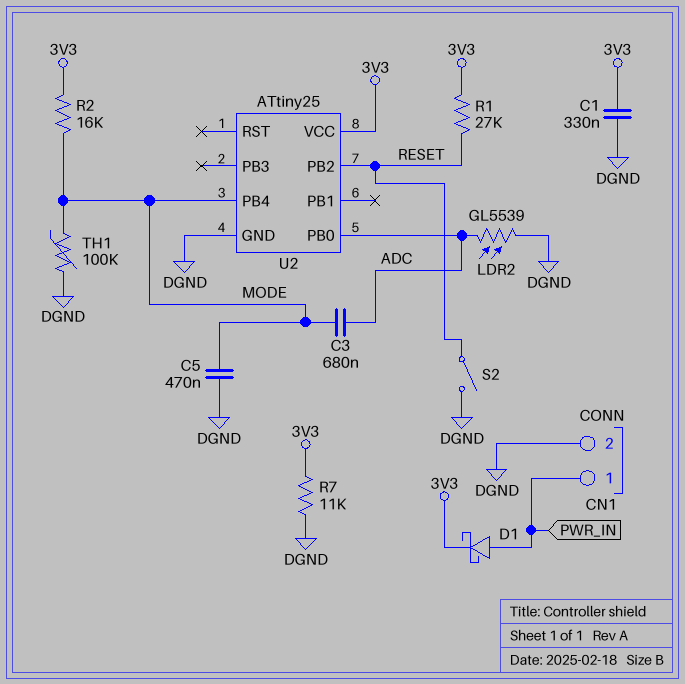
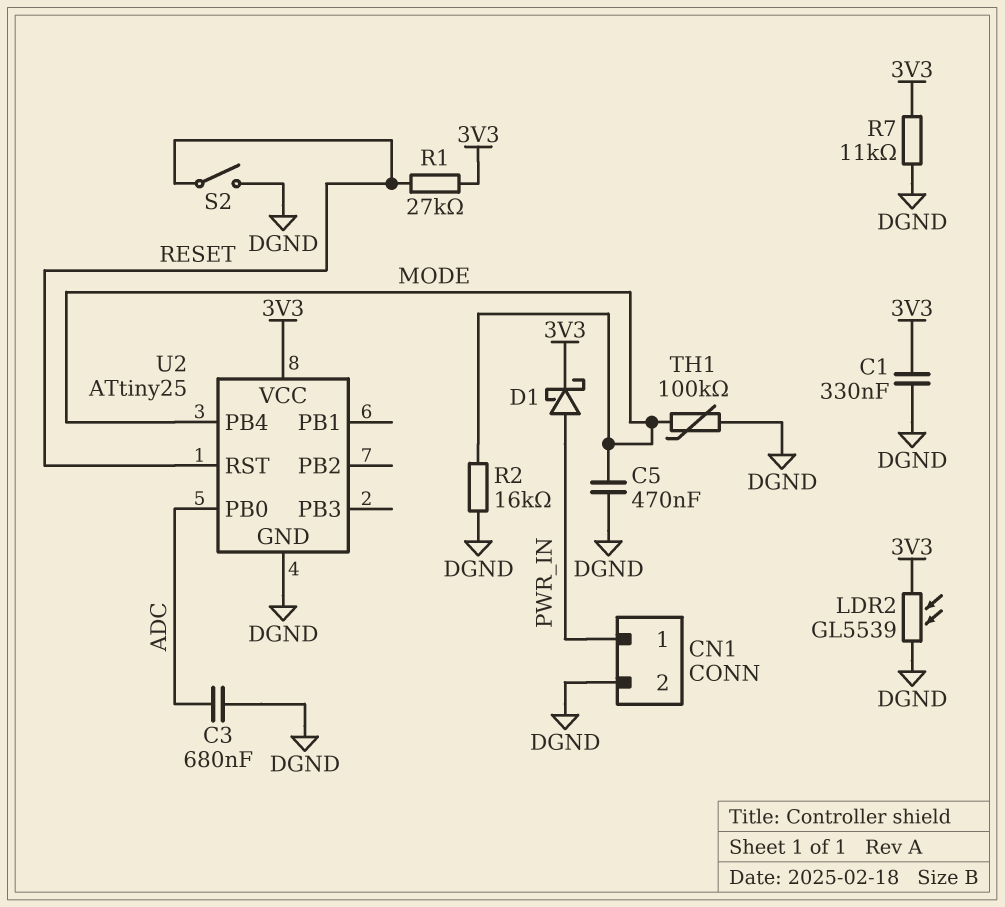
C3: 680nF (ADC, MODE) -> 680nF (ADC, DGND)
LDR2: GL5539 (ADC, DGND) -> GL5539 (3V3, DGND)
R2: 16k (3V3, MODE) -> 16k (DGND, MODE)
U2 pin PB2: RESET -> none
U2 pin RST: none -> RESET

